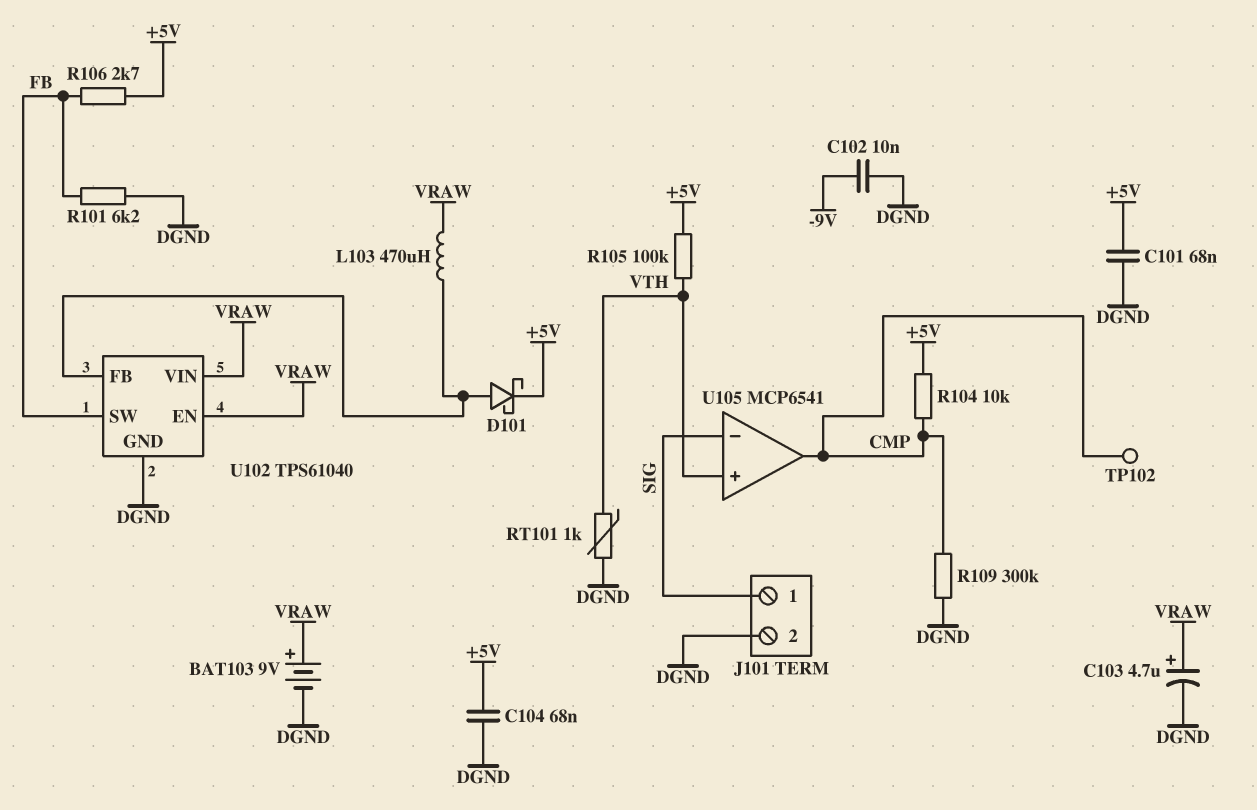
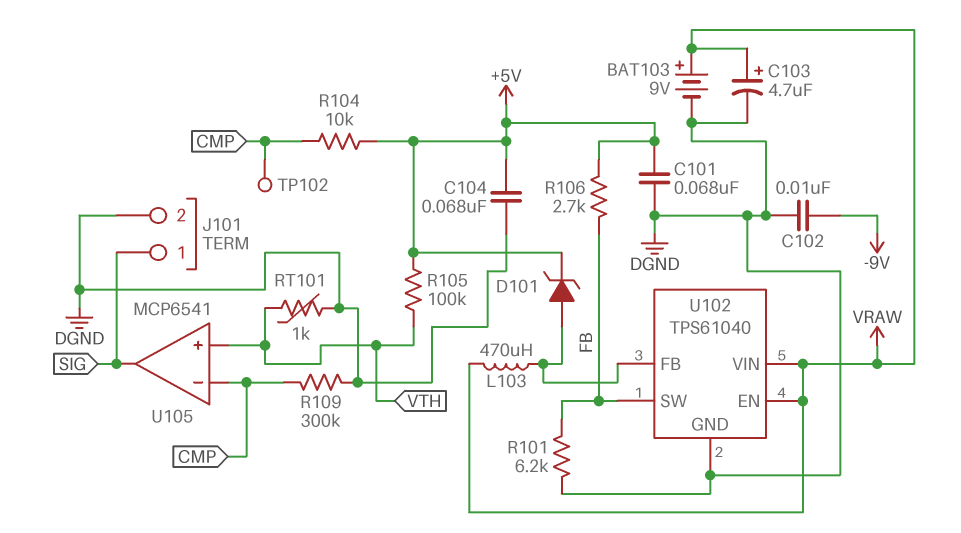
D101: schottky (A U102/FB, K +5V) -> zener (A U102/FB, K +5V)
U105 pin in-: SIG -> CMP
U105 pin out: CMP -> SIG

